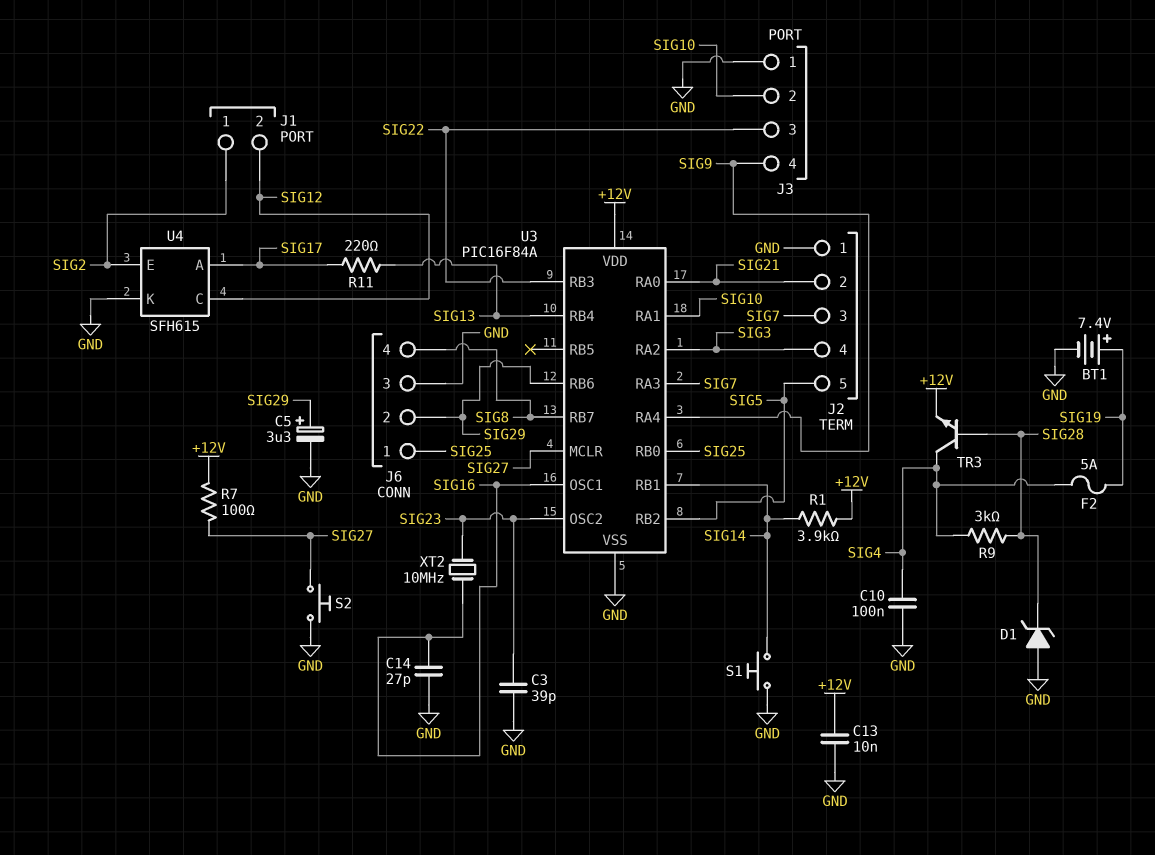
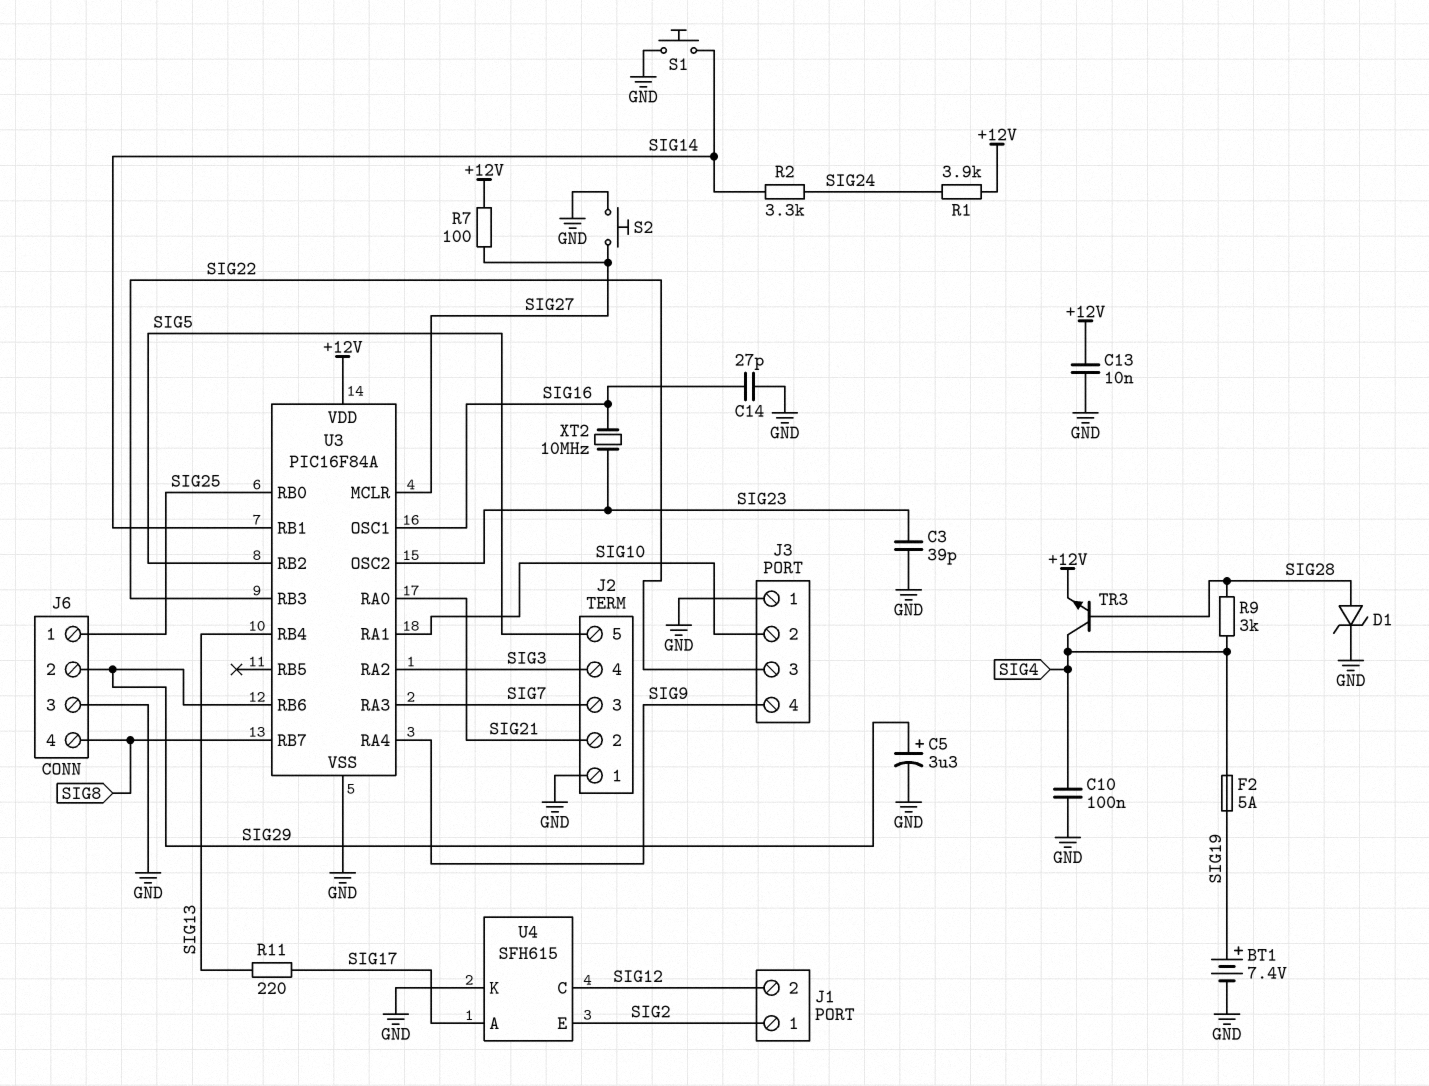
D1: zener (A GND, K SIG28) -> zener (A SIG28, K GND)
R1: 3.9k (+12V, SIG14) -> 3.9k (+12V, SIG24)
R2: none -> 3.3k (SIG14, SIG24)

